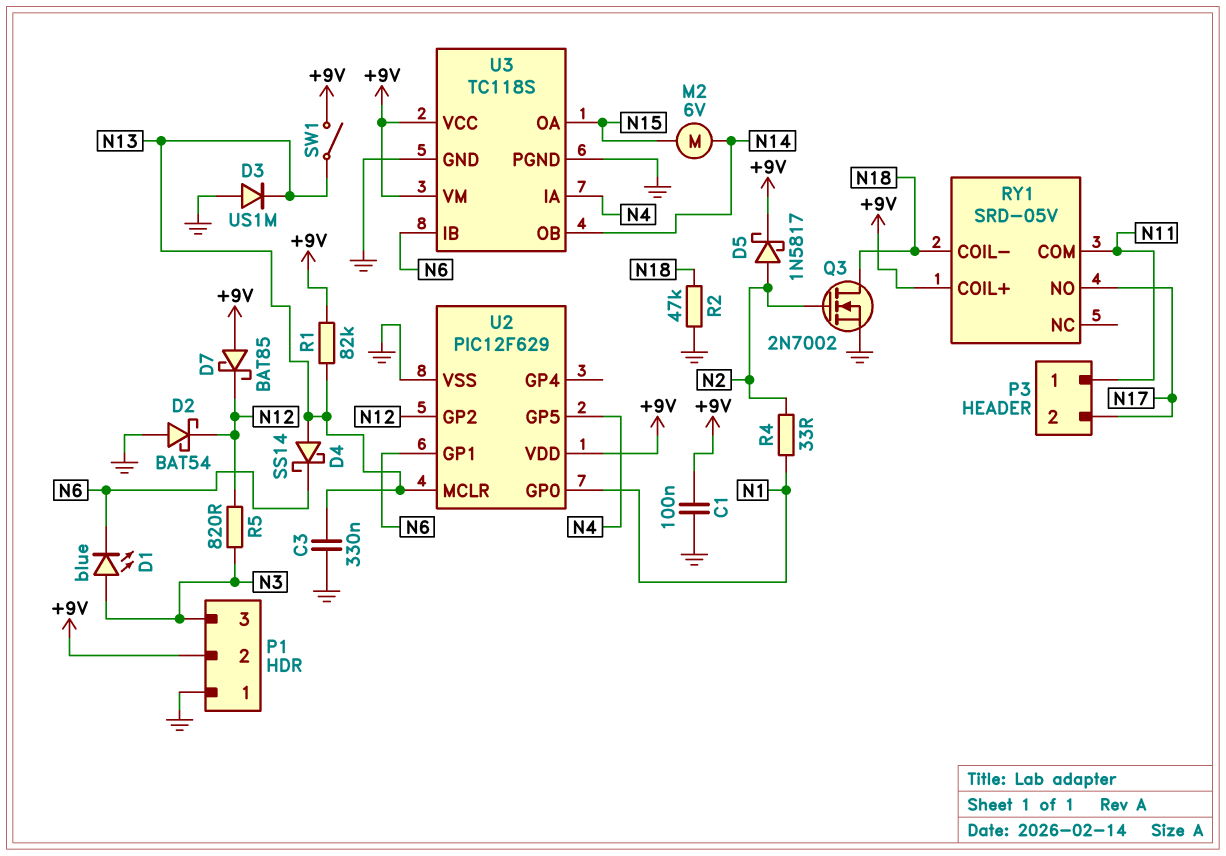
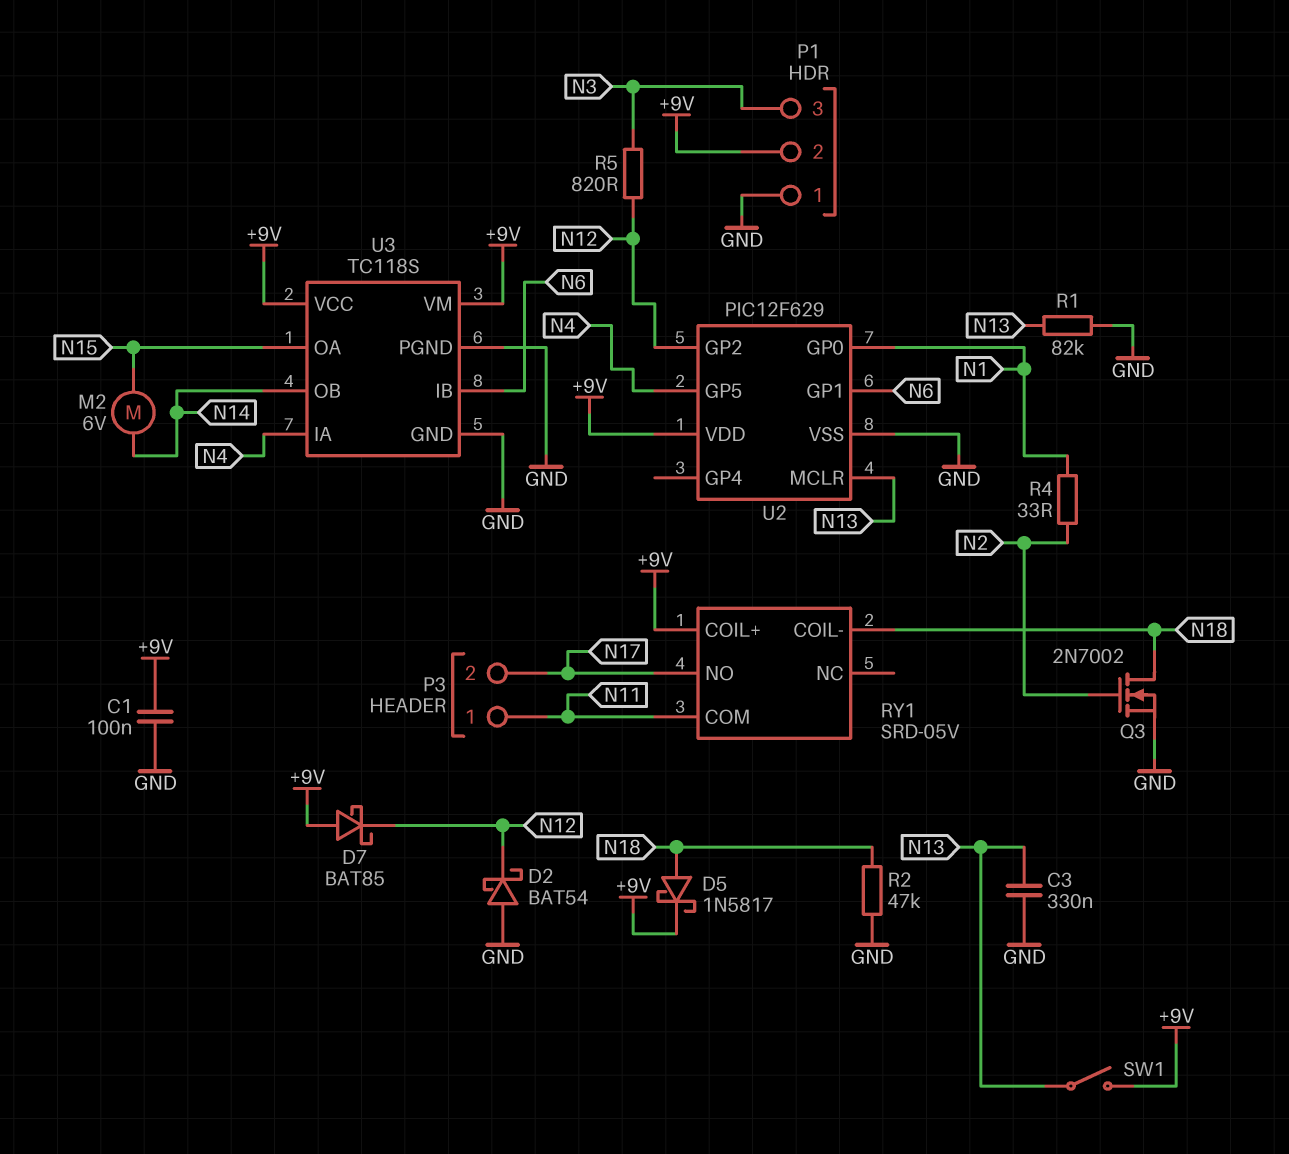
D1: LED blue (A N3, K N6) -> none
D3: diode US1M (A GND, K N13) -> none
D4: schottky SS14 (A N13, K N6) -> none
D5: schottky 1N5817 (A N2, K +9V) -> schottky 1N5817 (A N18, K +9V)
R1: 82k (+9V, N13) -> 82k (GND, N13)

